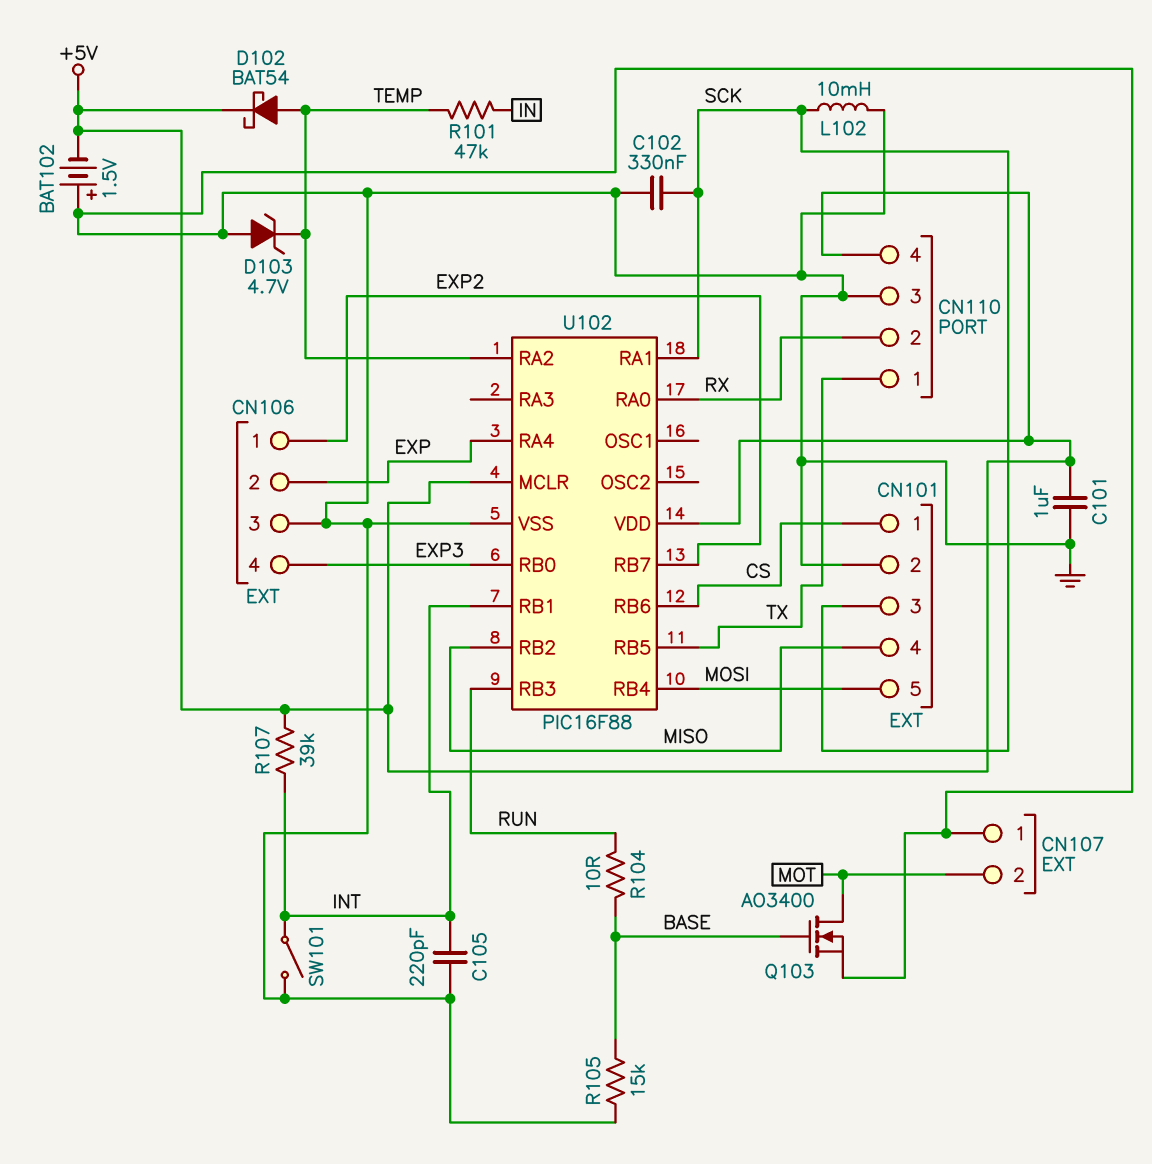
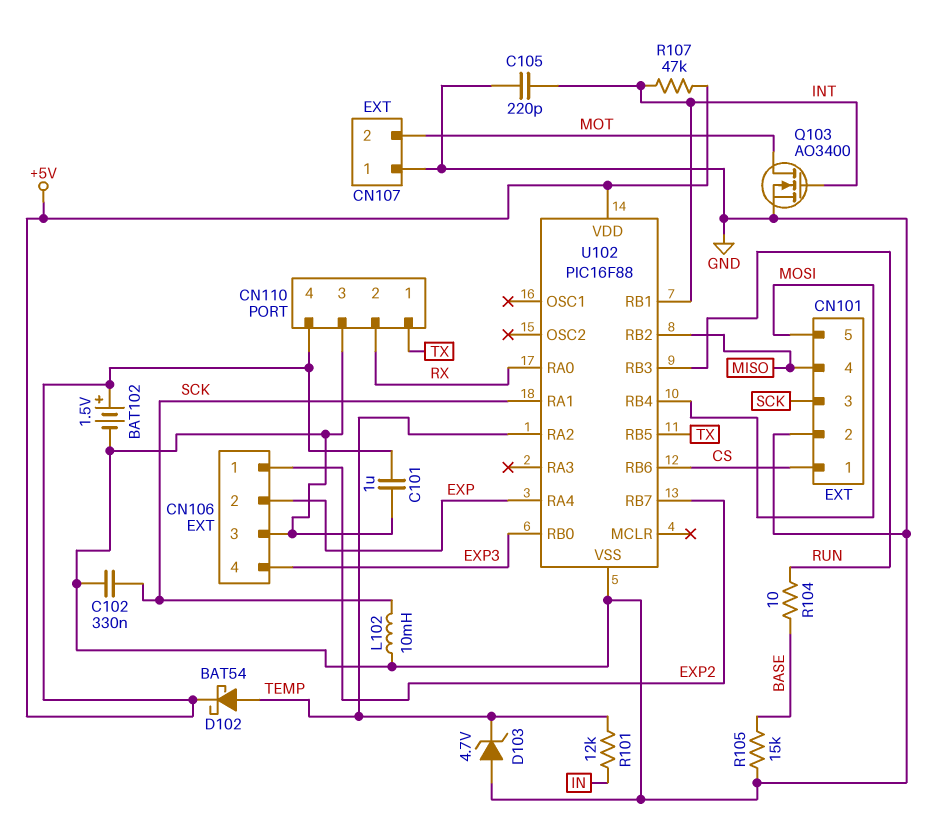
BAT102: 1.5V (plus GND, minus +5V) -> 1.5V (plus +5V, minus GND)
Q103: NMOS AO3400 (G BASE, D MOT, S GND) -> NMOS AO3400 (G INT, D MOT, S GND)
R101: 47k (IN, TEMP) -> 12k (IN, TEMP)
R107: 39k (+5V, INT) -> 47k (+5V, INT)
SW101: switch (GND, INT) -> none
U102 pin MCLR: +5V -> none

